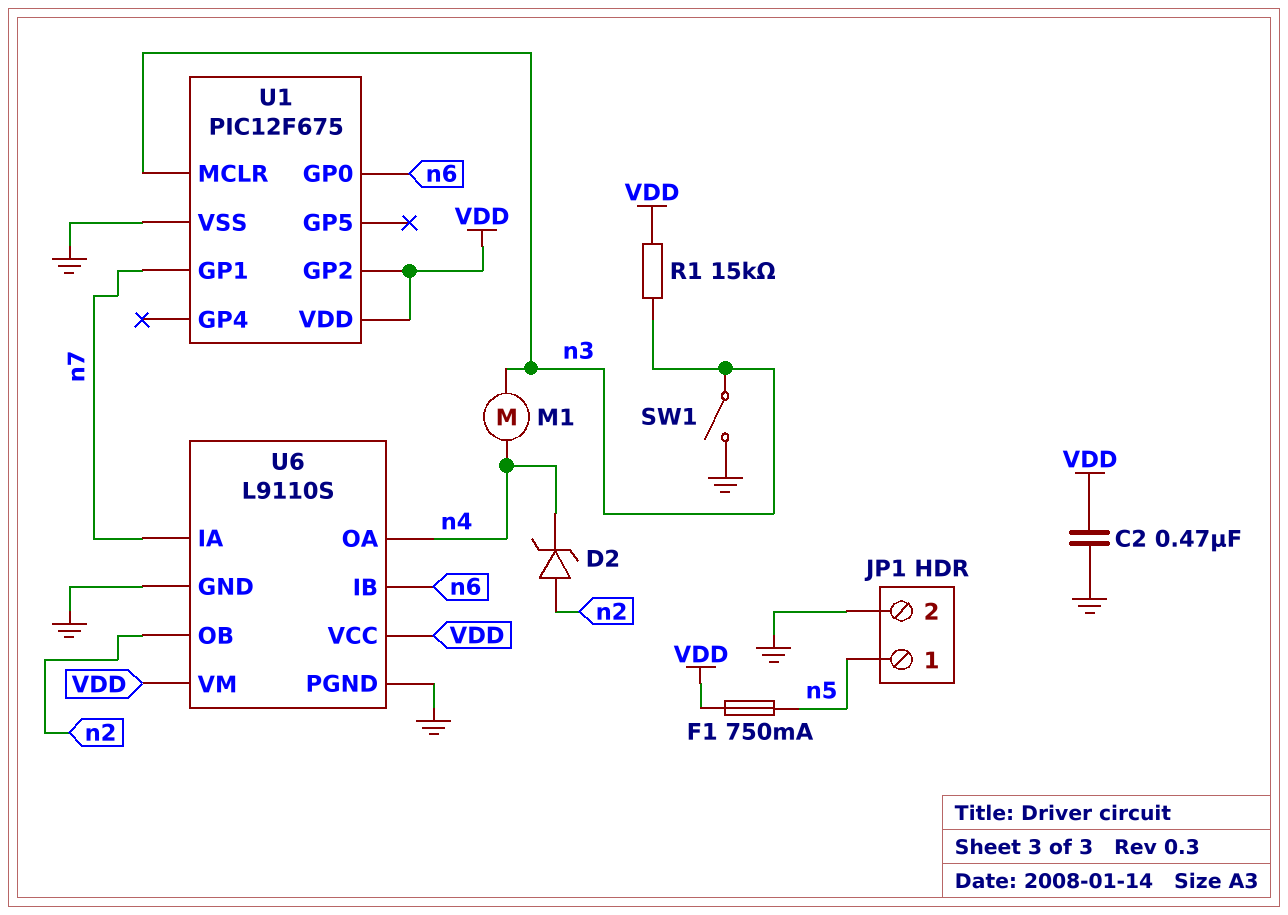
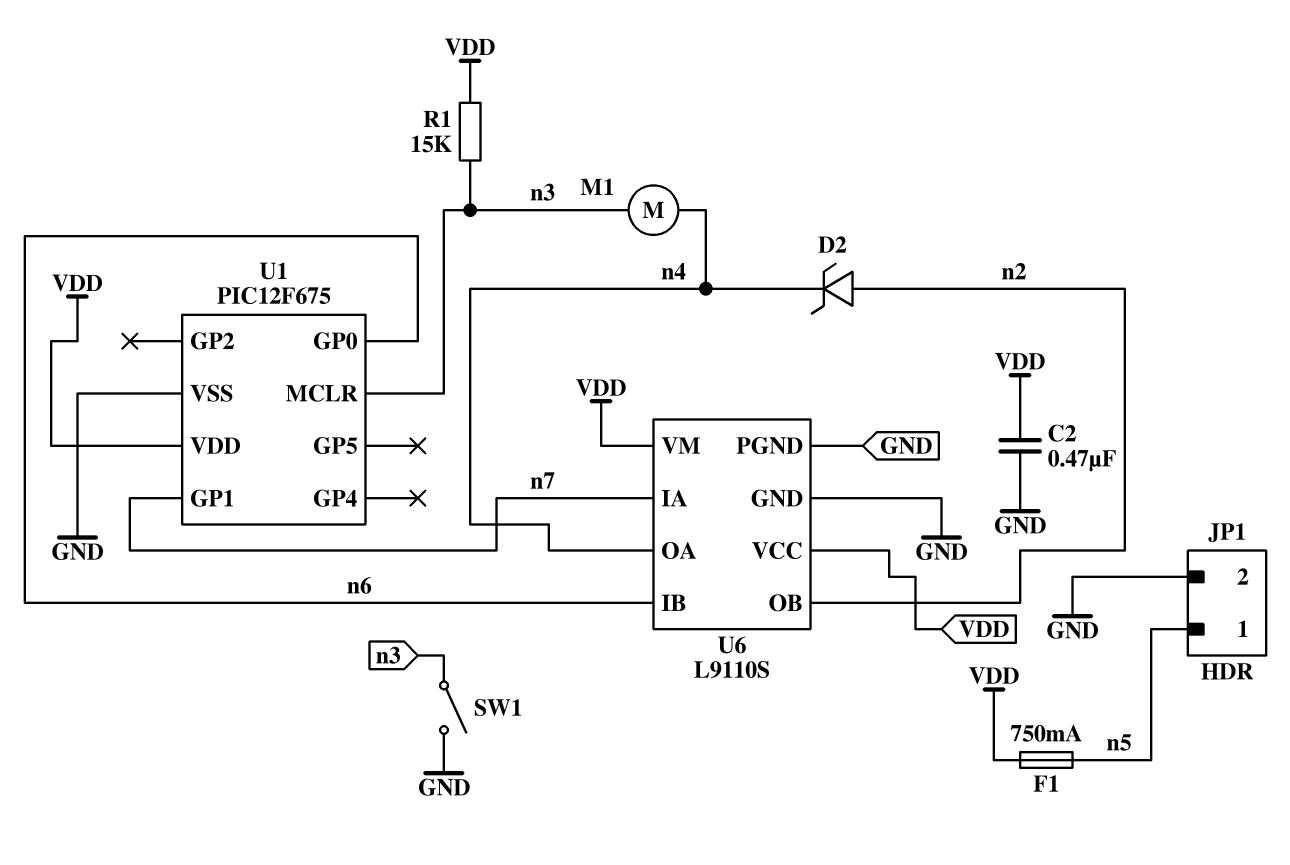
U1 pin GP2: VDD -> none

